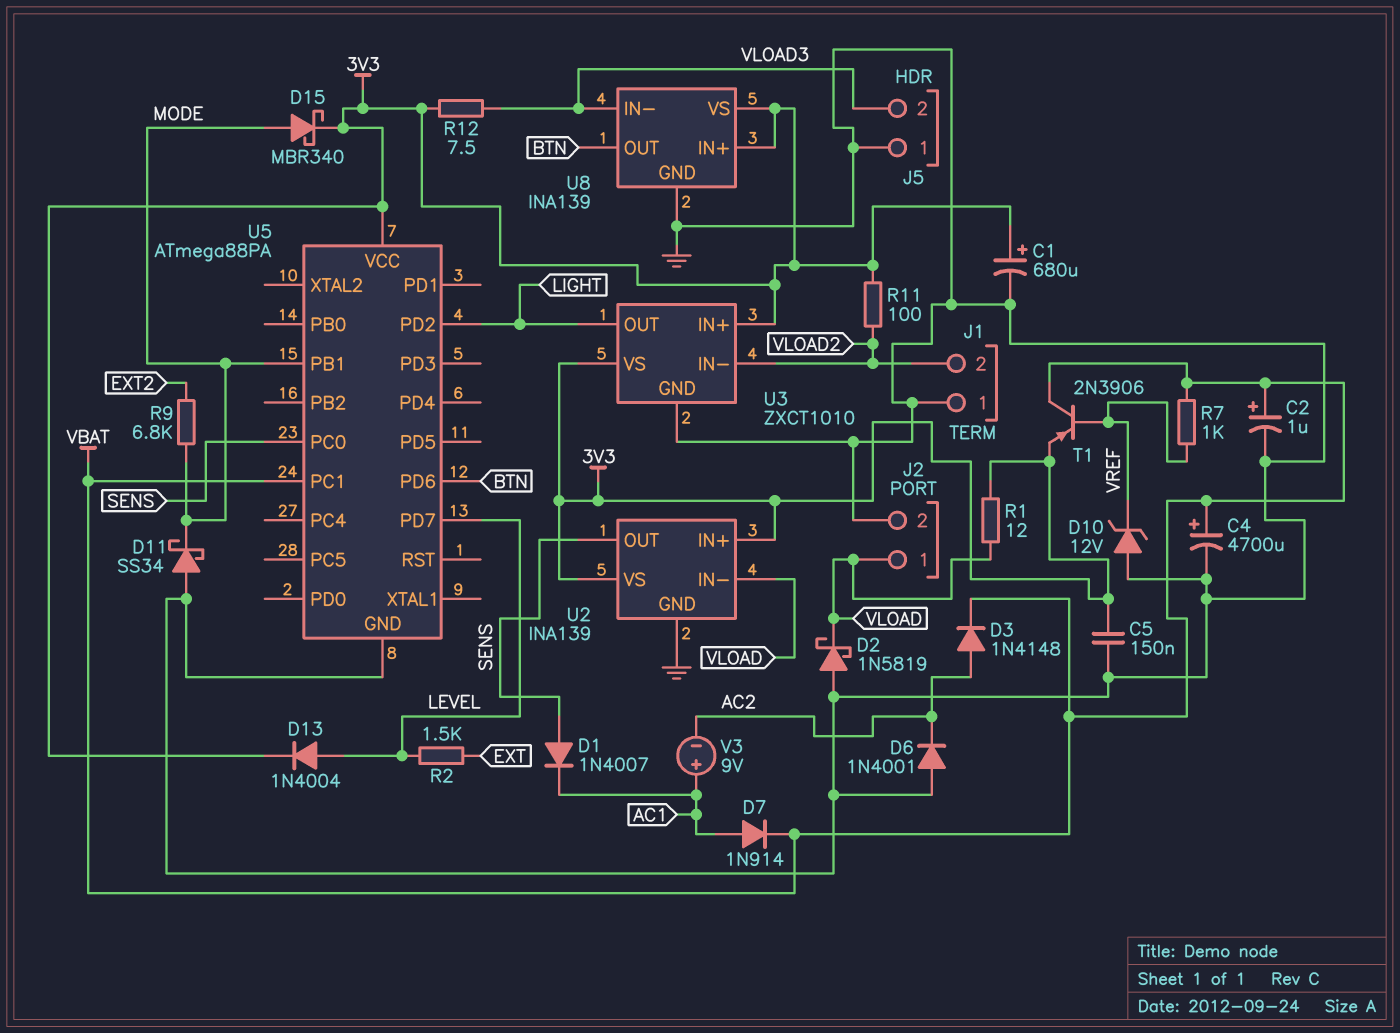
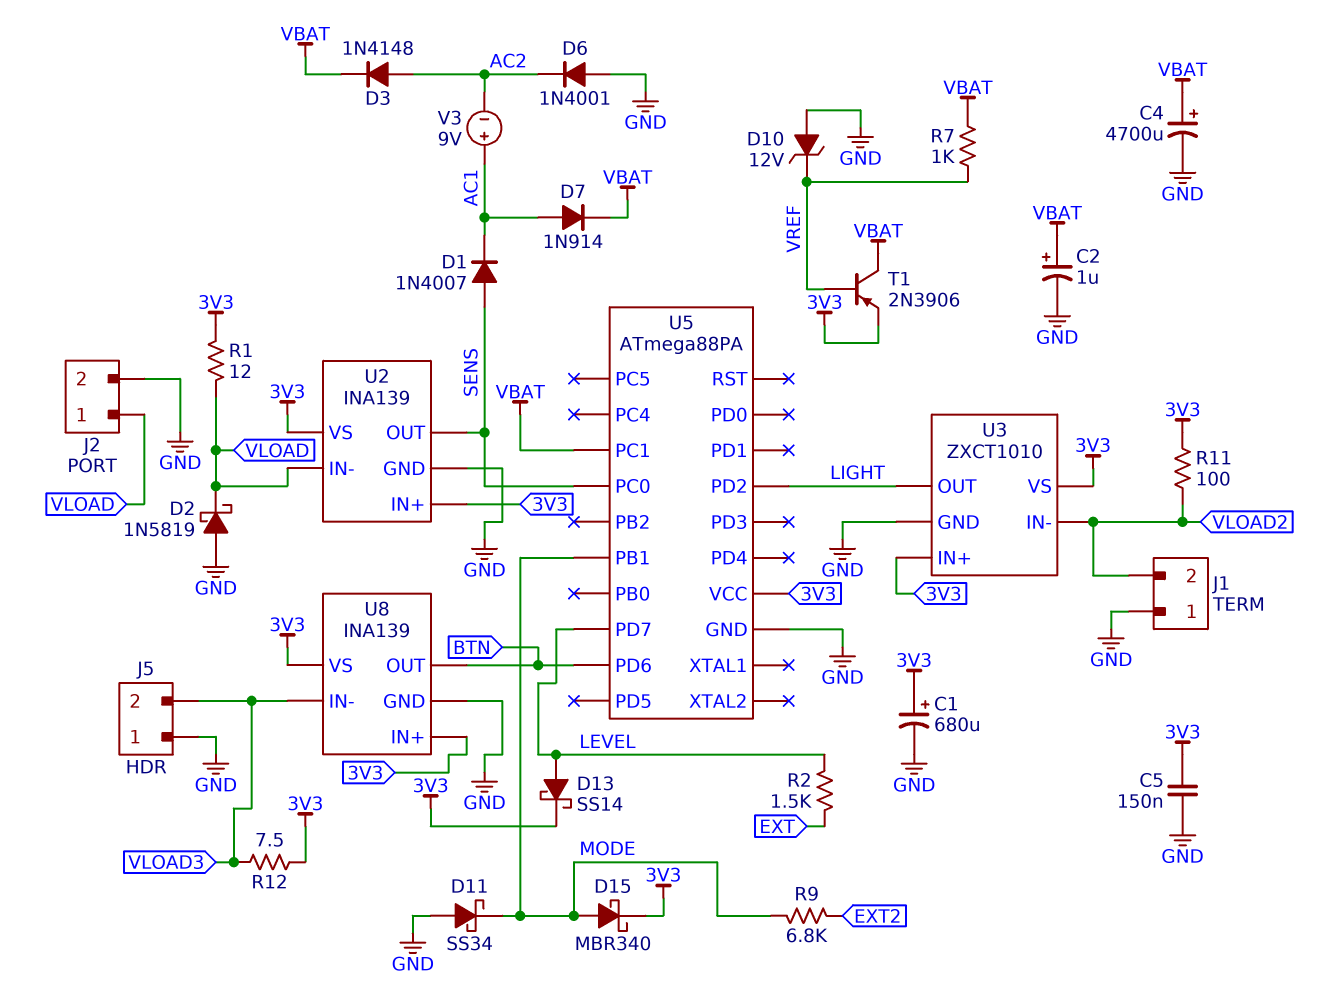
D13: diode 1N4004 (A LEVEL, K 3V3) -> schottky SS14 (A LEVEL, K 3V3)

